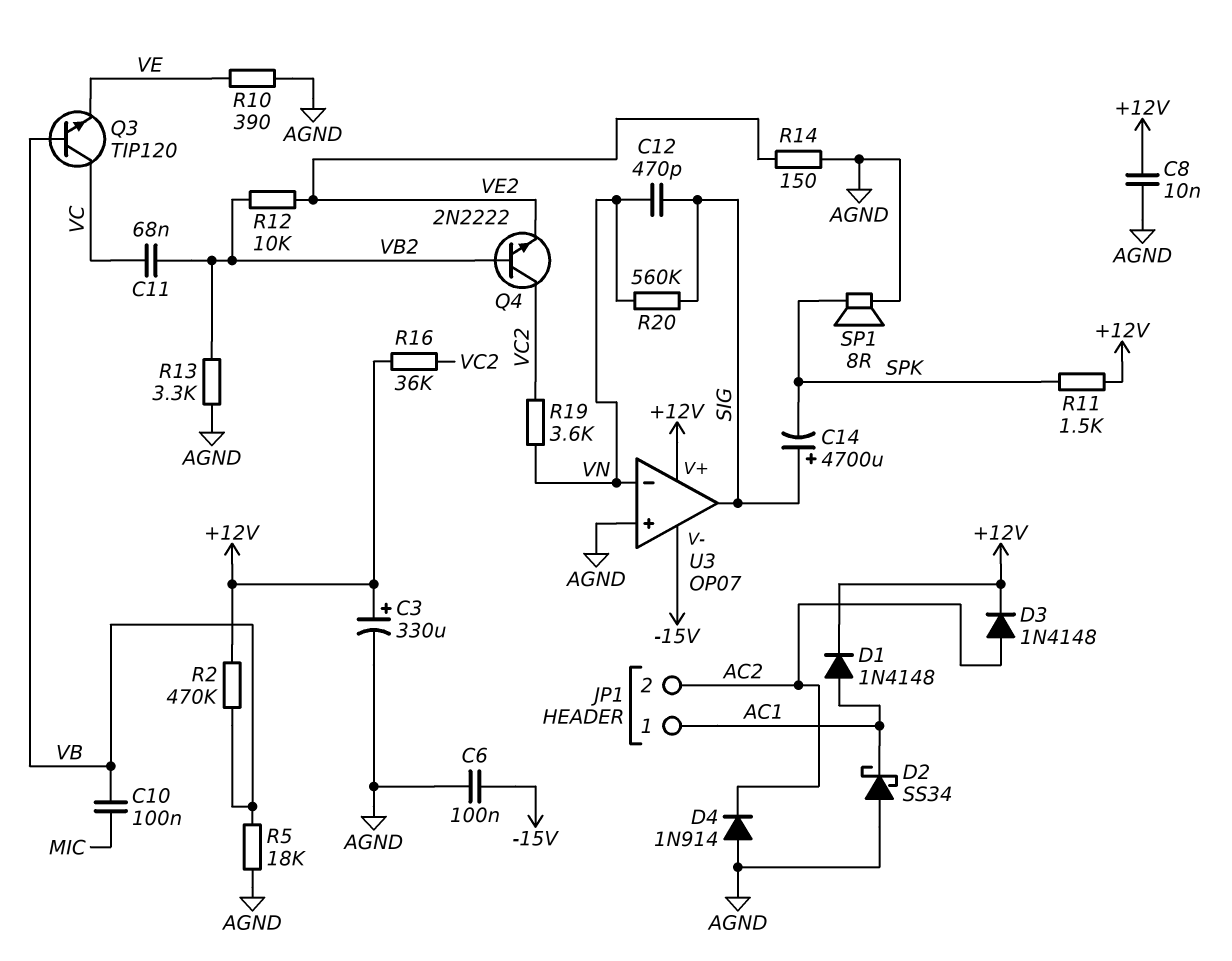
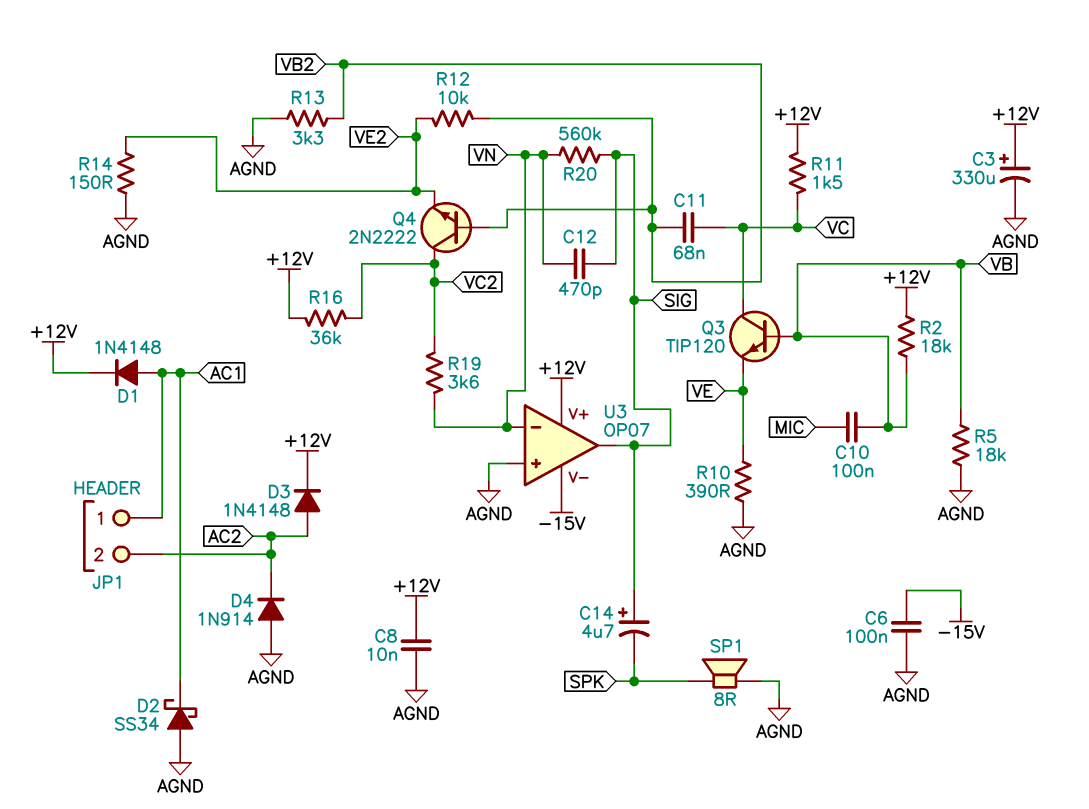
C14: 4700uF (plus SIG, minus SPK) -> 4.7uF (plus SIG, minus SPK)
R2: 470k (+12V, VB) -> 18k (+12V, VB)
R11: 1.5k (+12V, SPK) -> 1.5k (+12V, VC)

